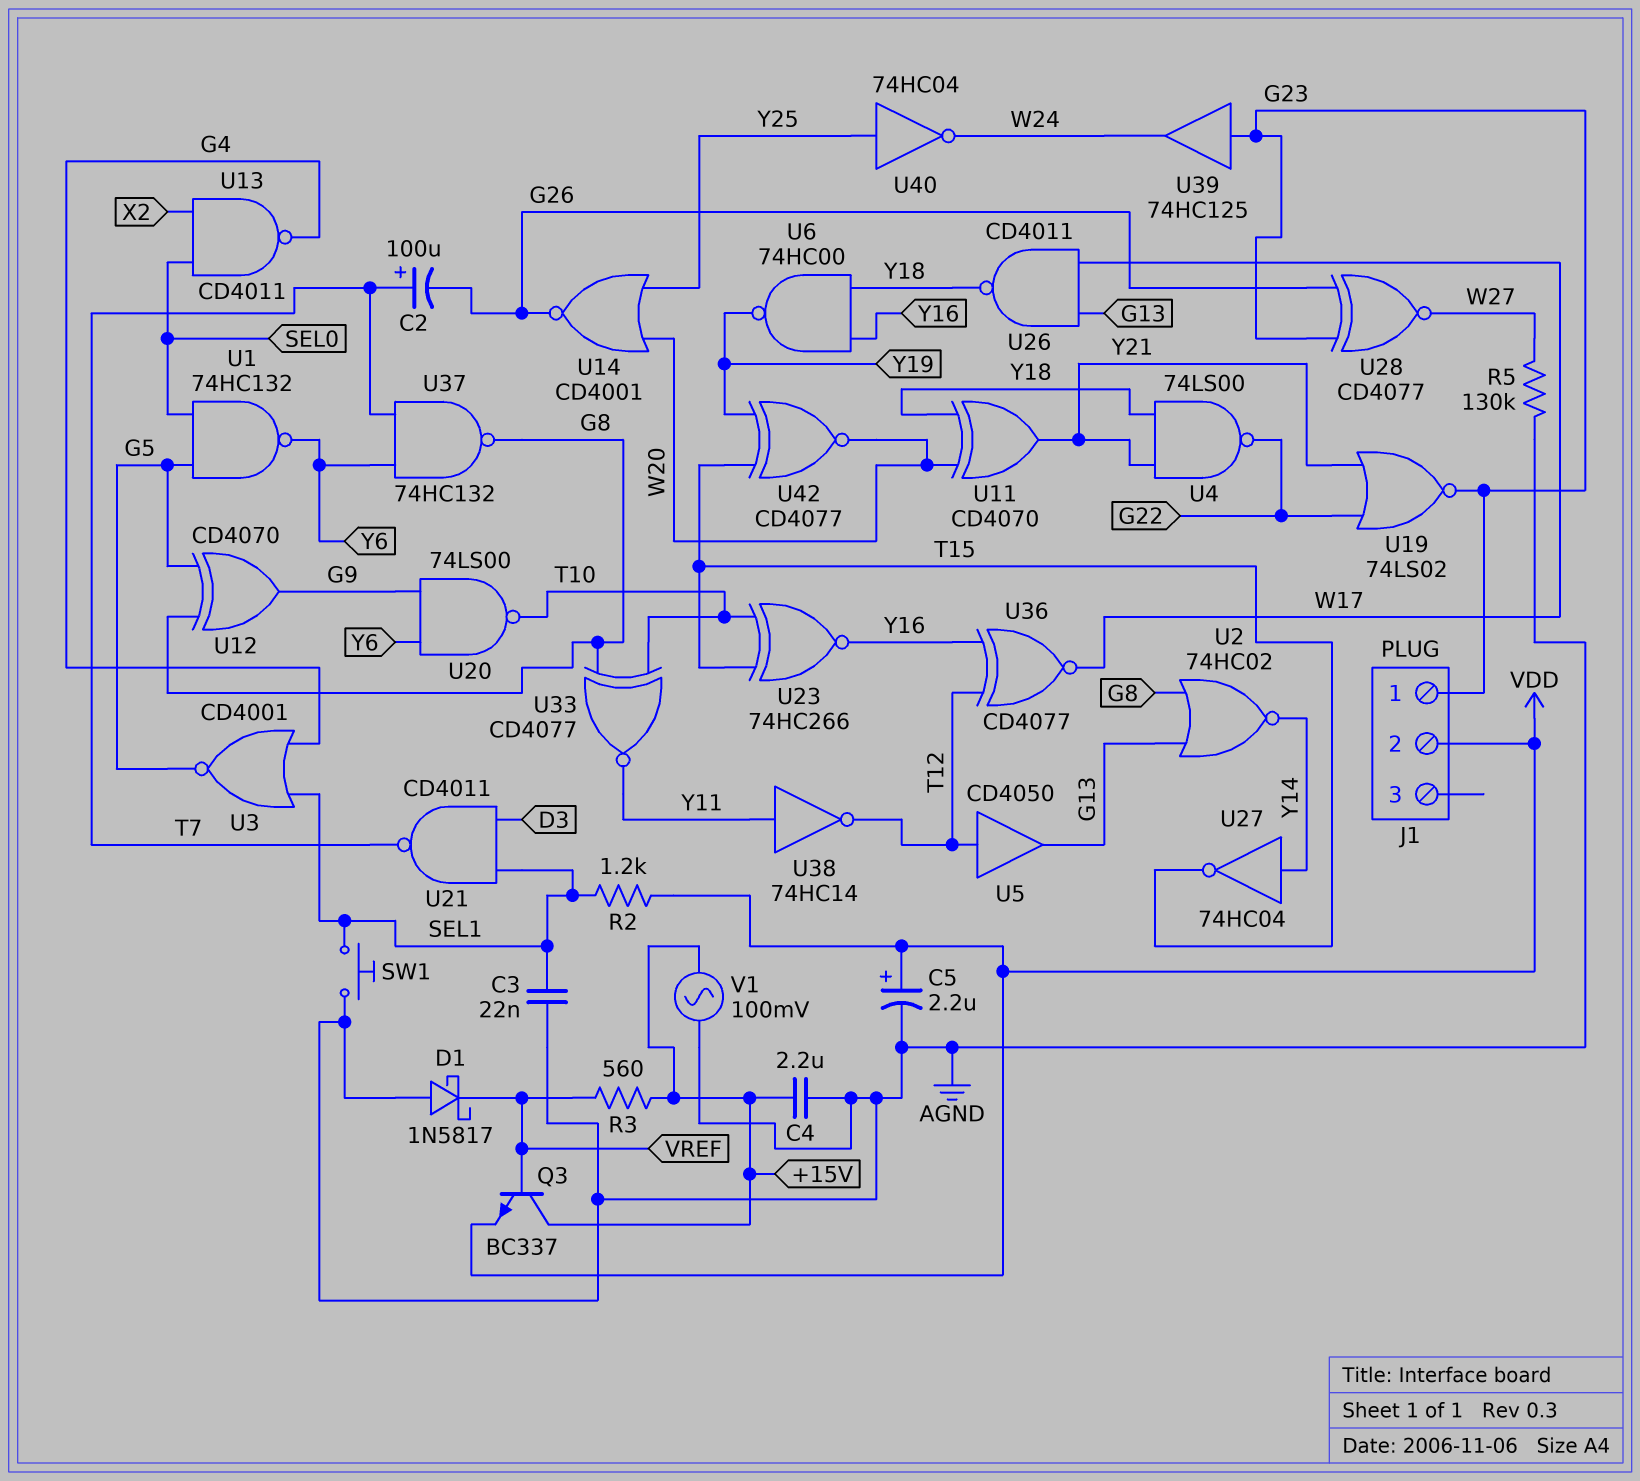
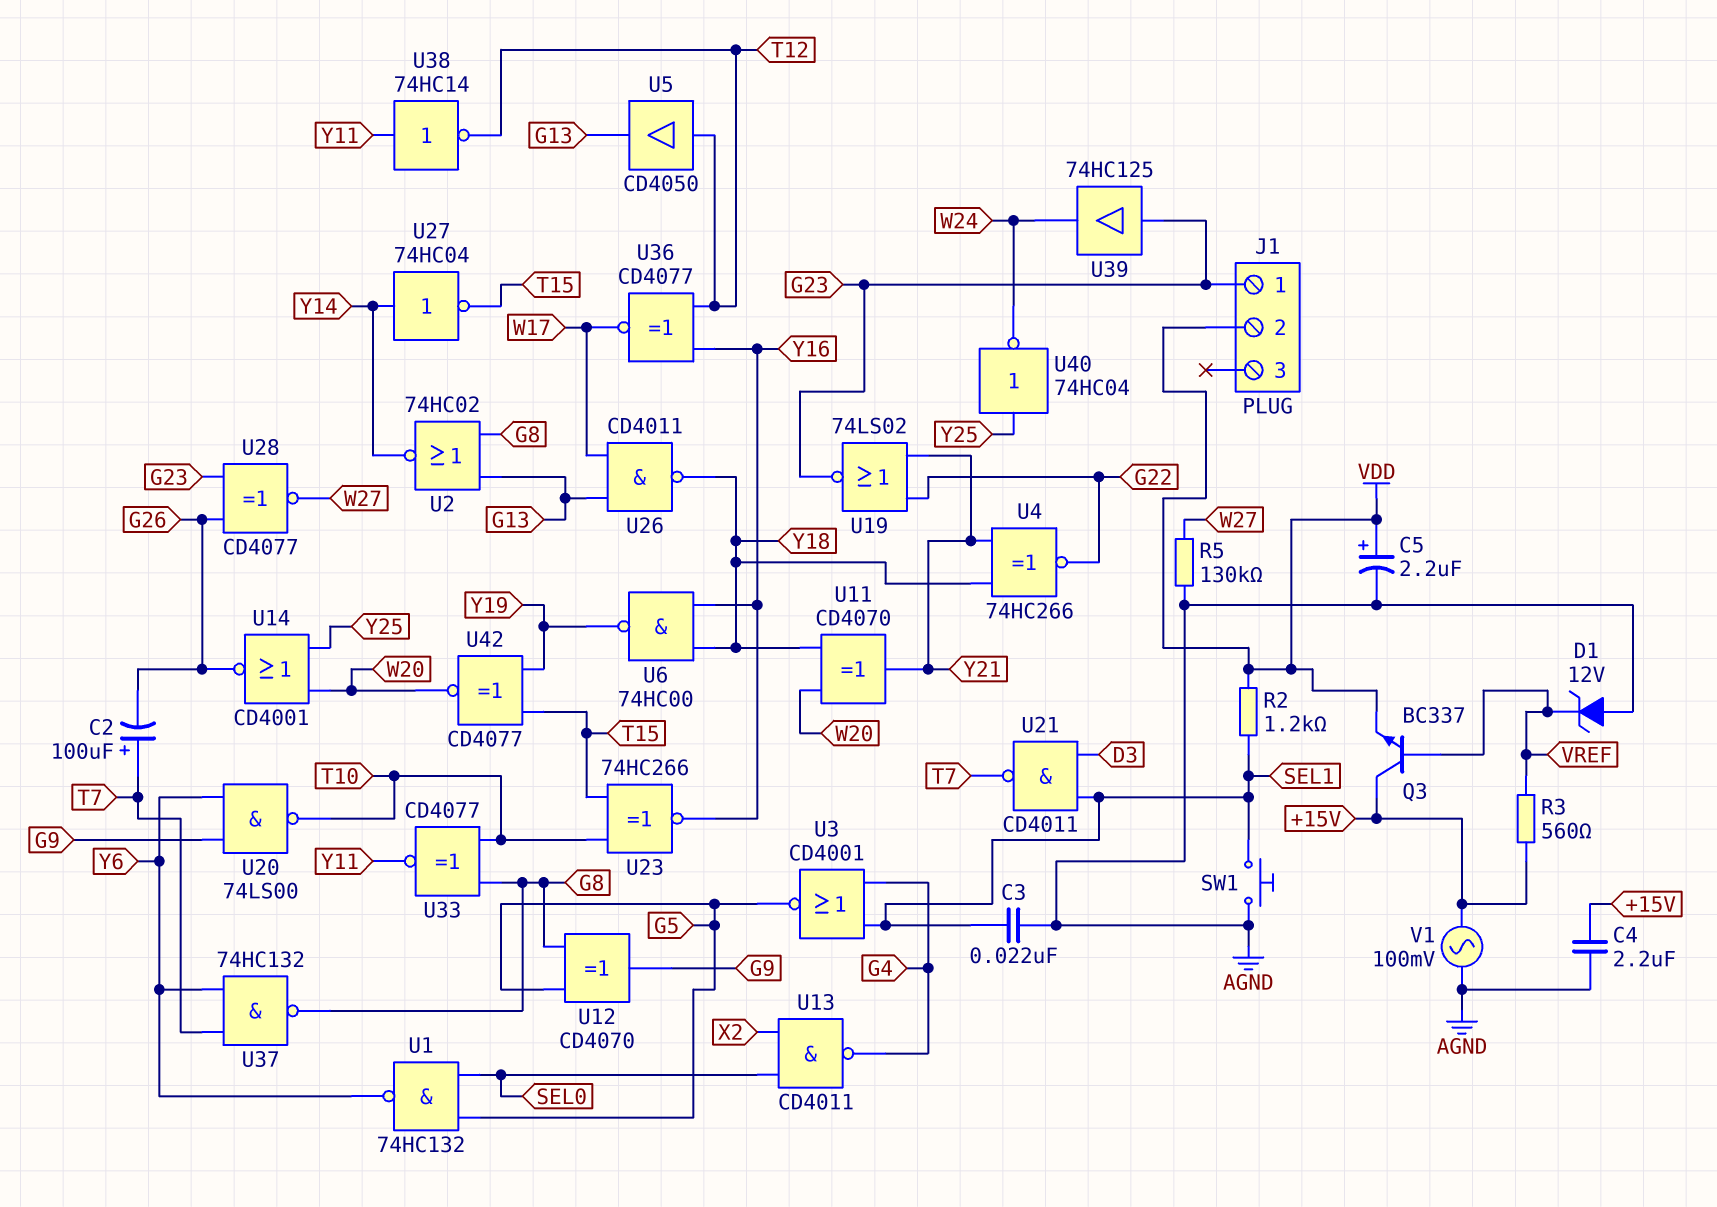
D1: schottky 1N5817 (A AGND, K VREF) -> zener 12V (A AGND, K VREF)
U4: NAND 74LS00 (in Y18, in Y21, out G22) -> XNOR 74HC266 (in Y18, in Y21, out G22)

